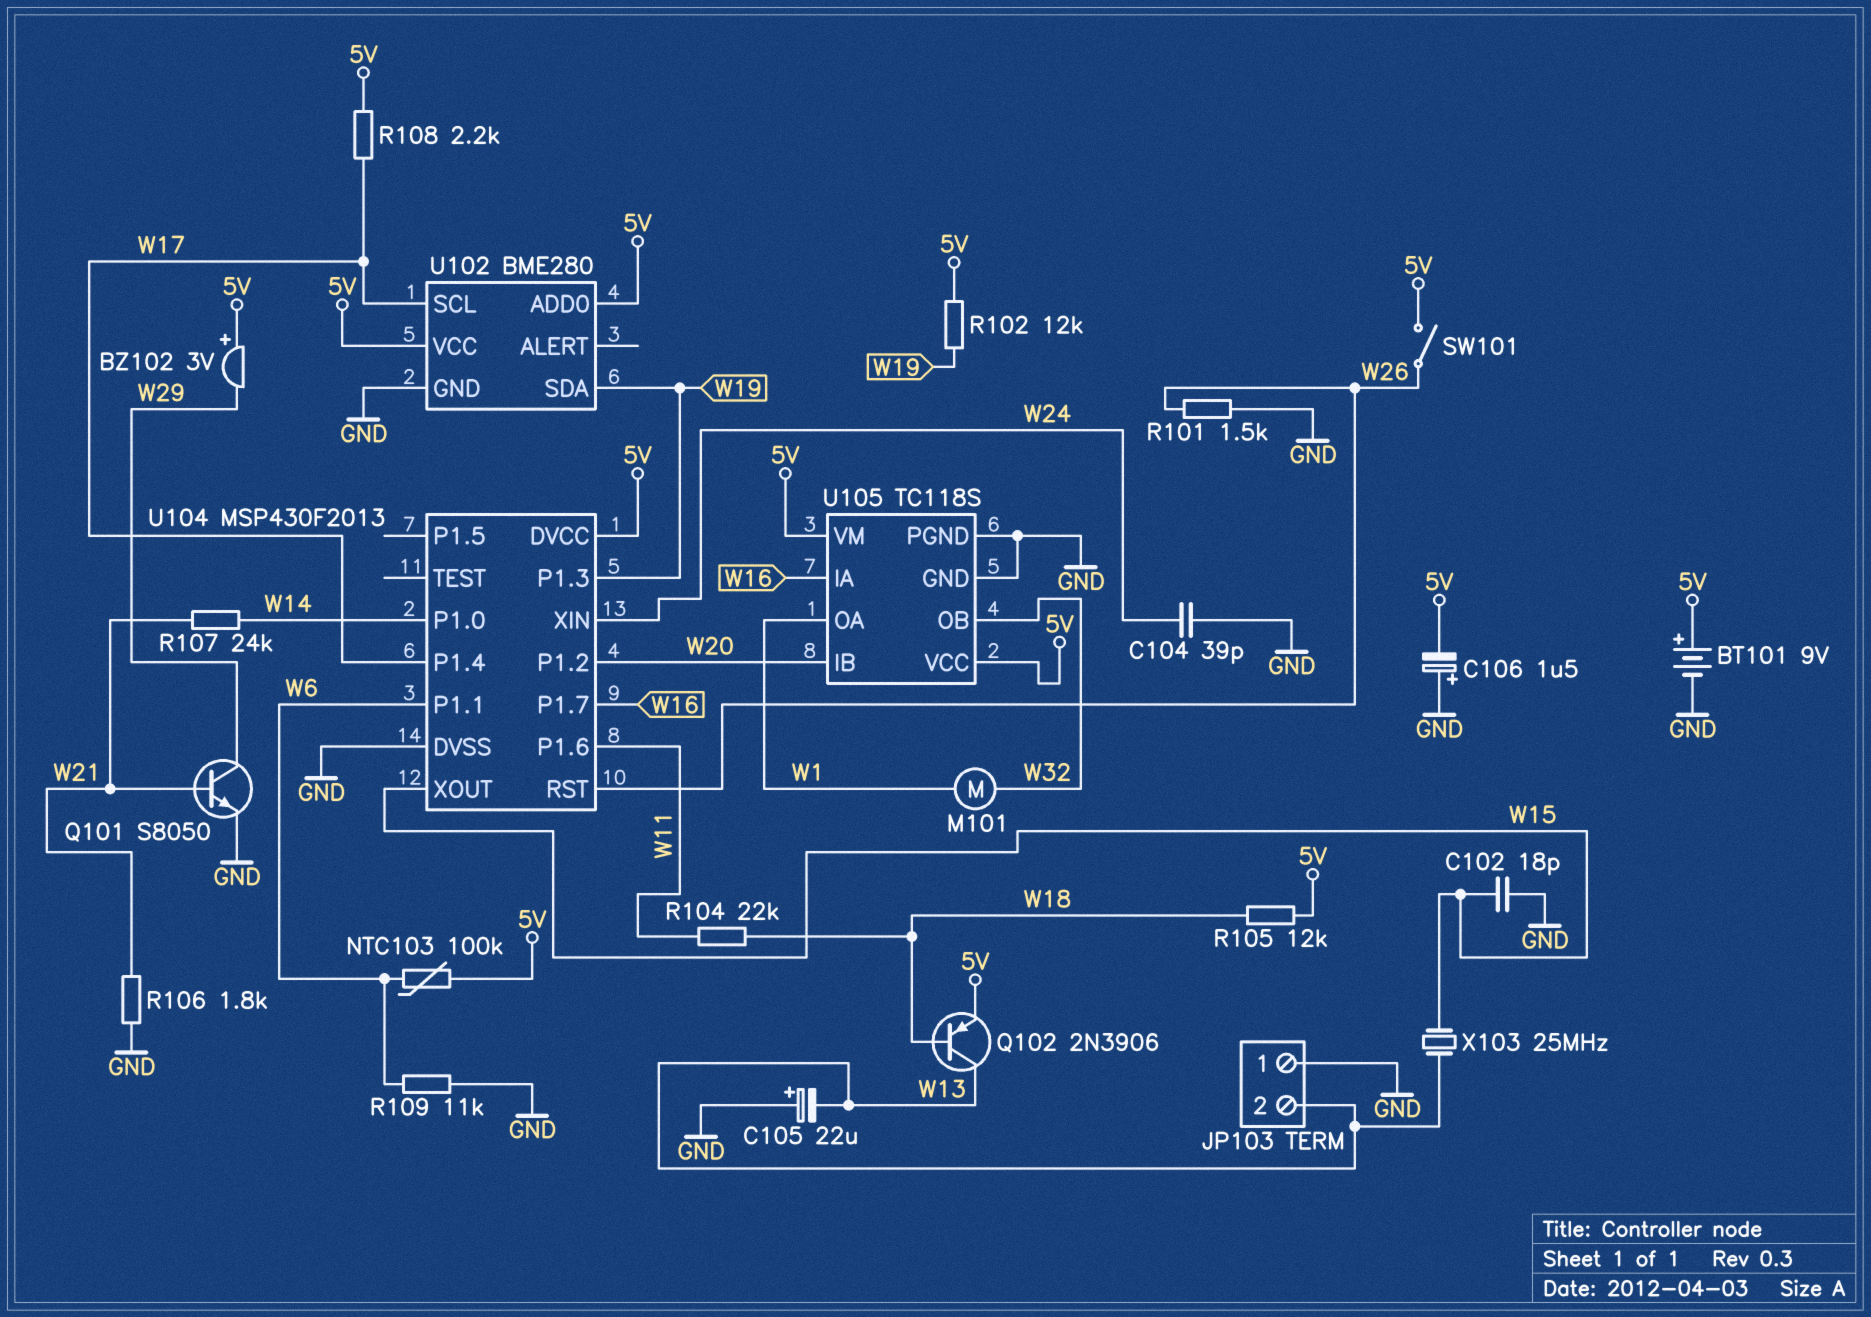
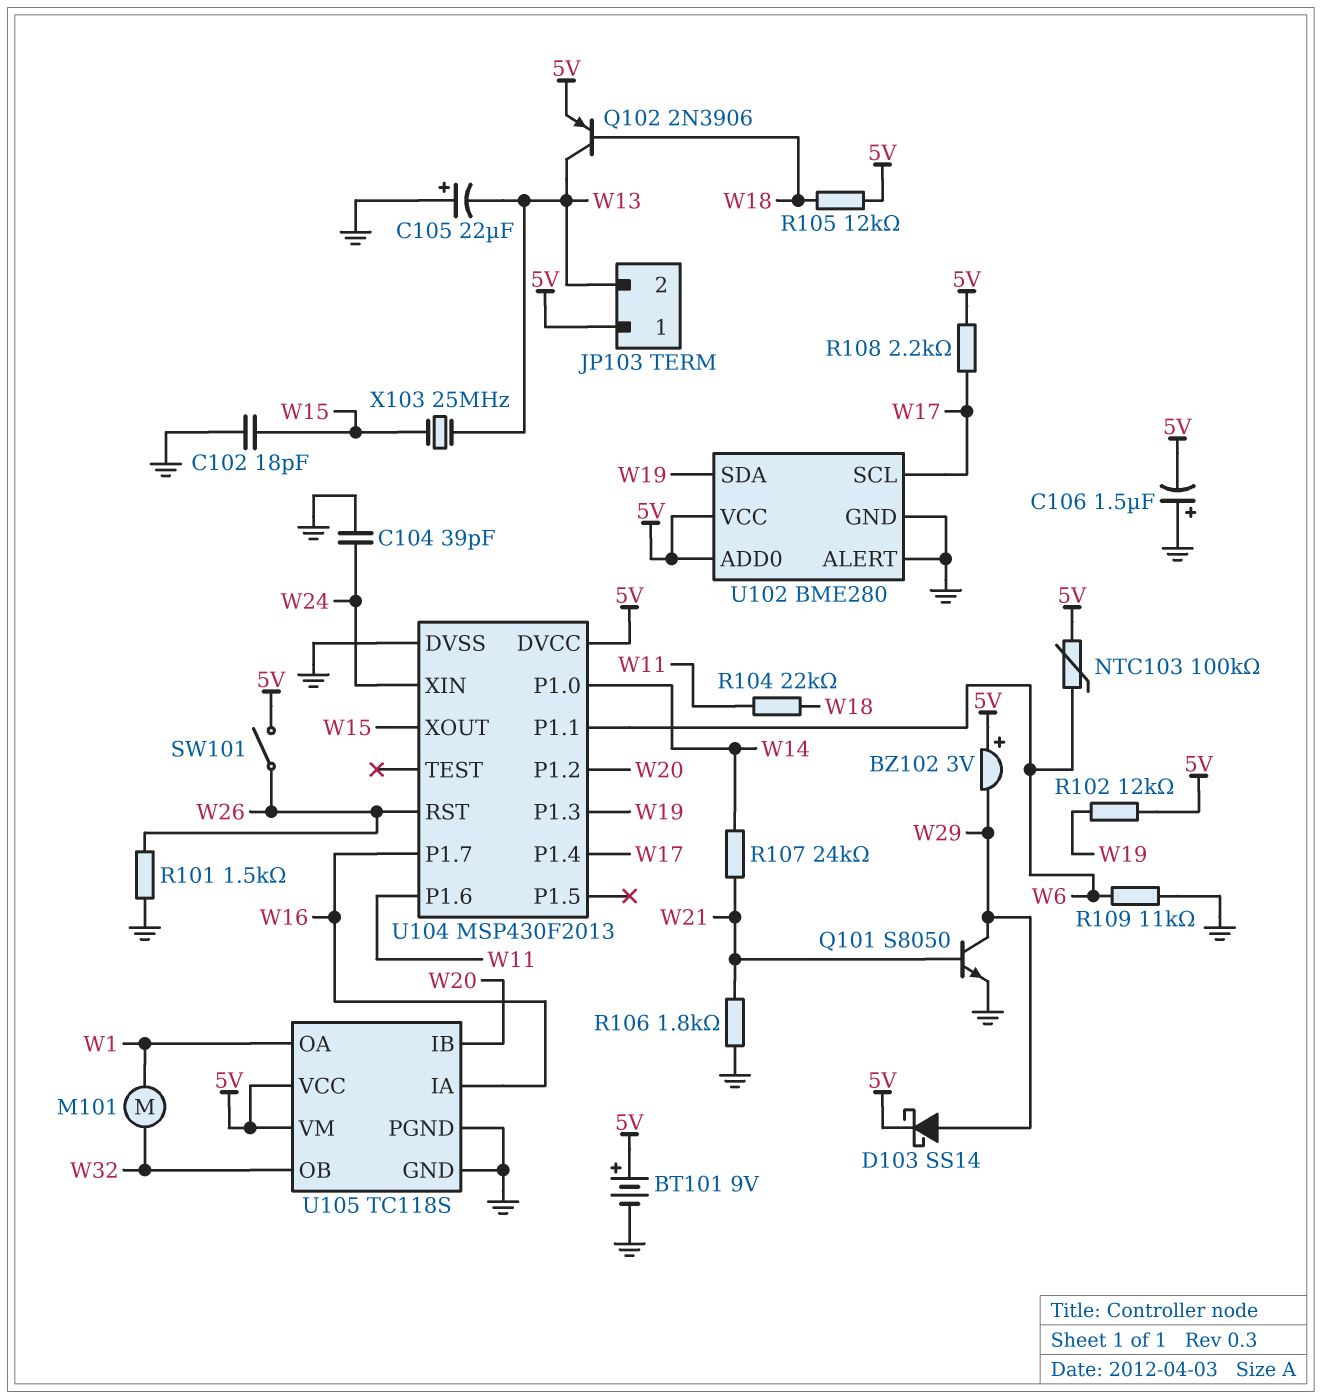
D103: none -> schottky SS14 (A W29, K 5V)
JP103 pin 1: GND -> 5V
U102 pin ALERT: none -> GND

